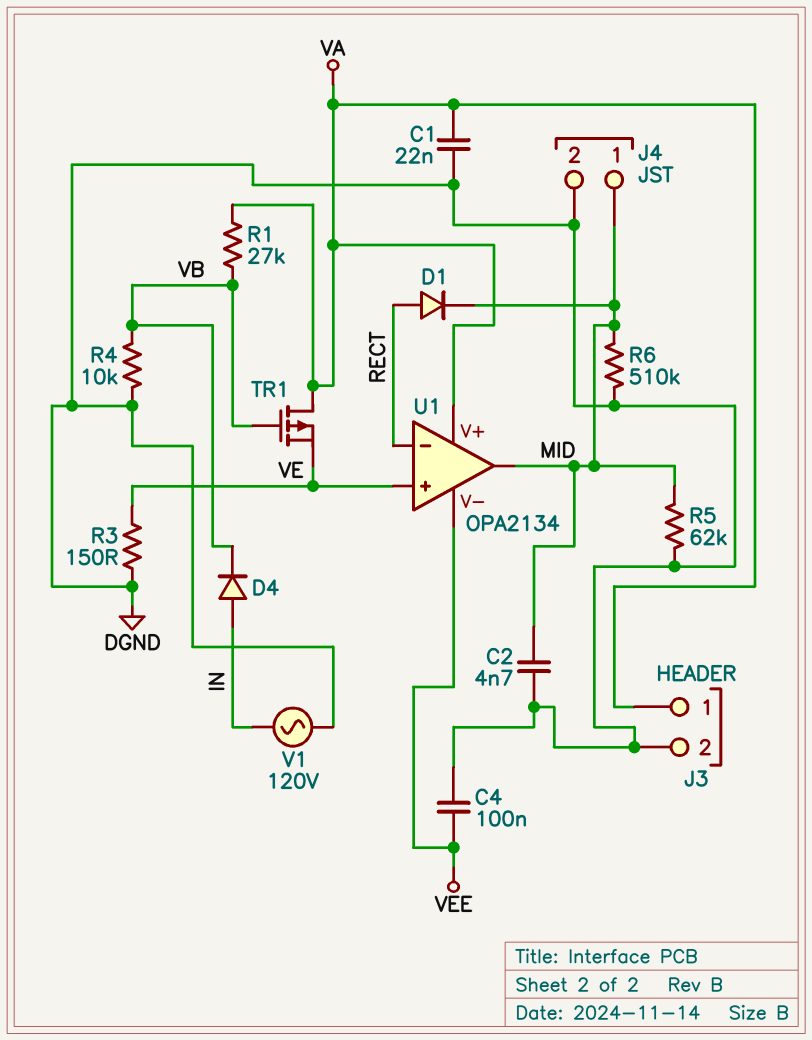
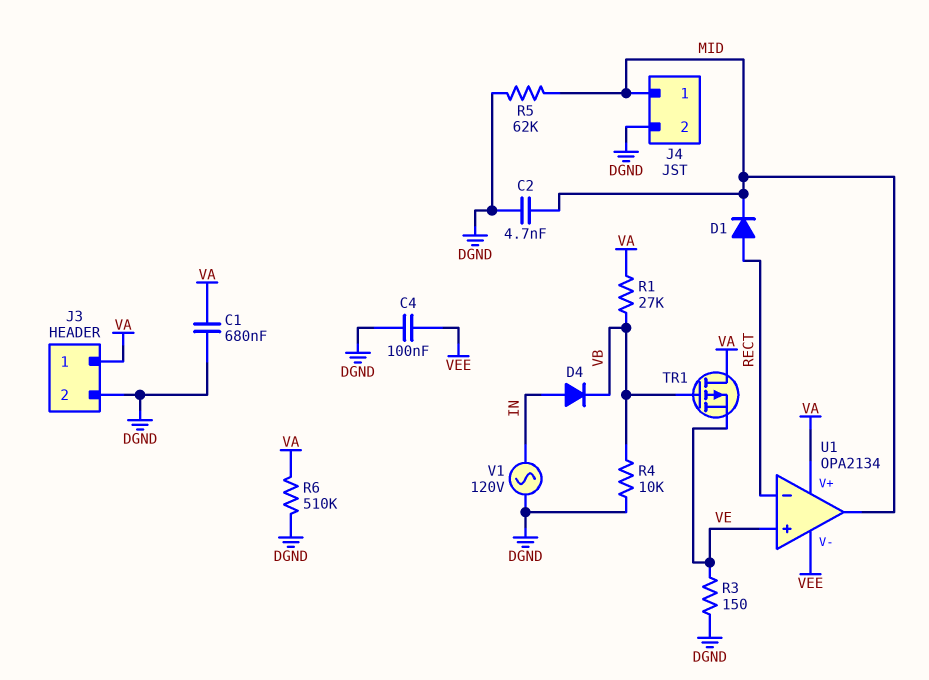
C1: 22nF (DGND, VA) -> 680nF (DGND, VA)
R6: 510k (DGND, MID) -> 510k (DGND, VA)

